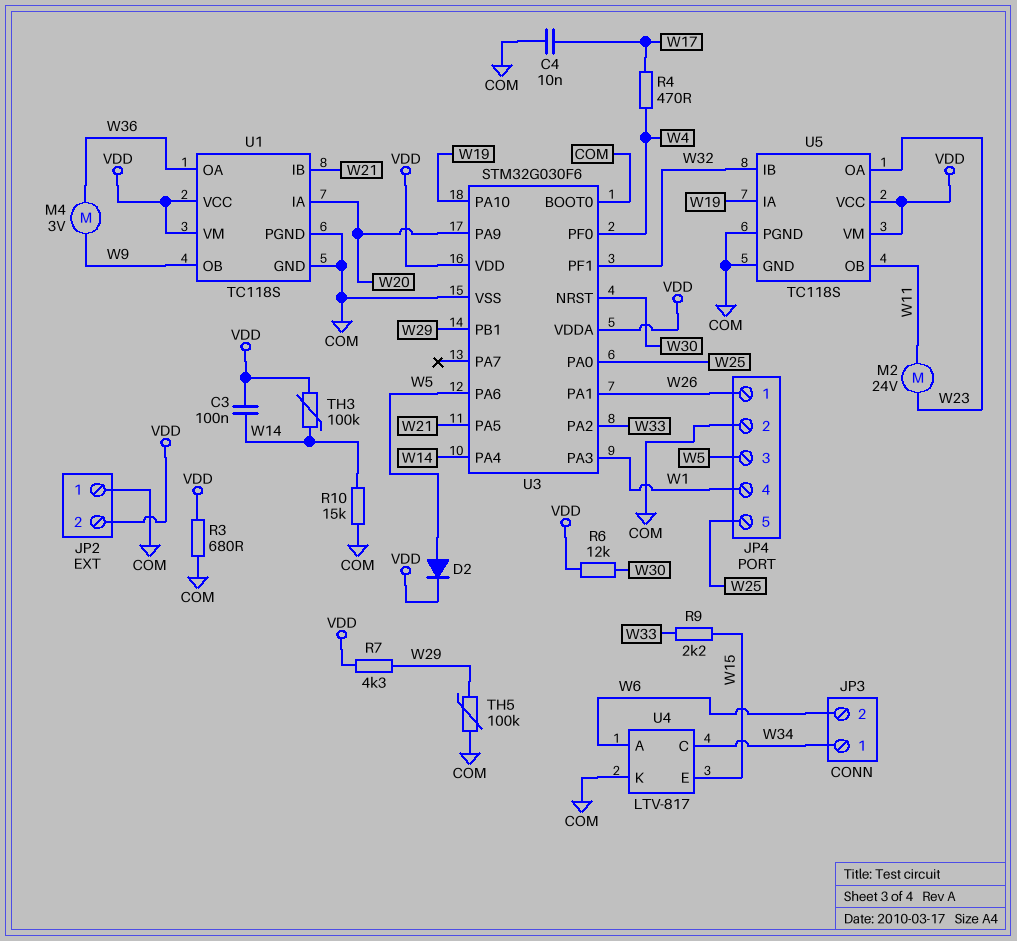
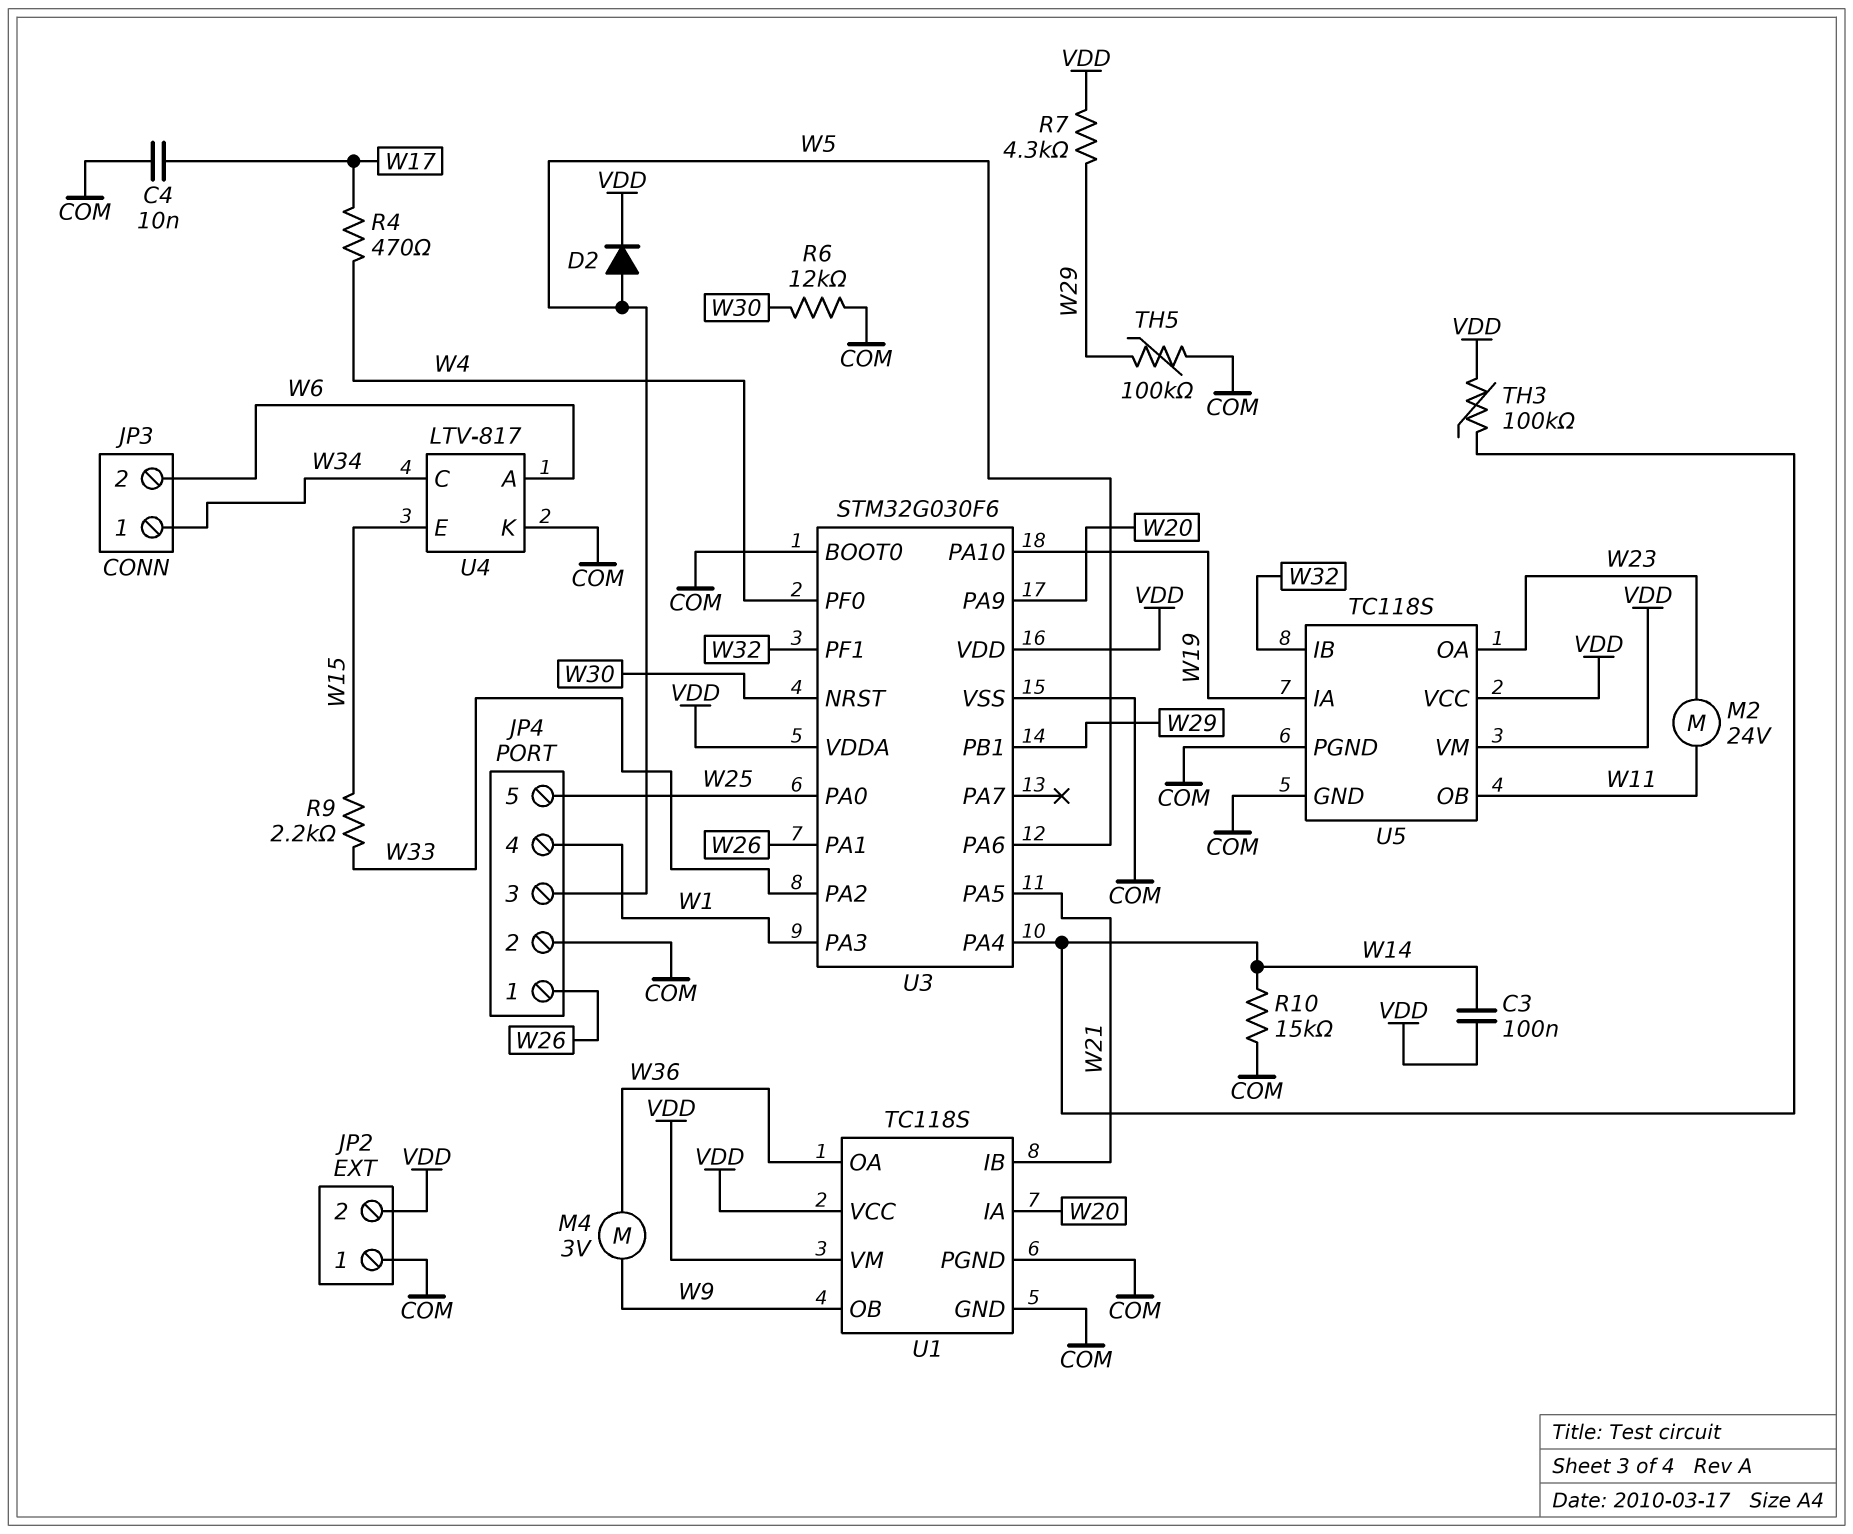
R3: 680 (COM, VDD) -> none
R6: 12k (VDD, W30) -> 12k (COM, W30)

